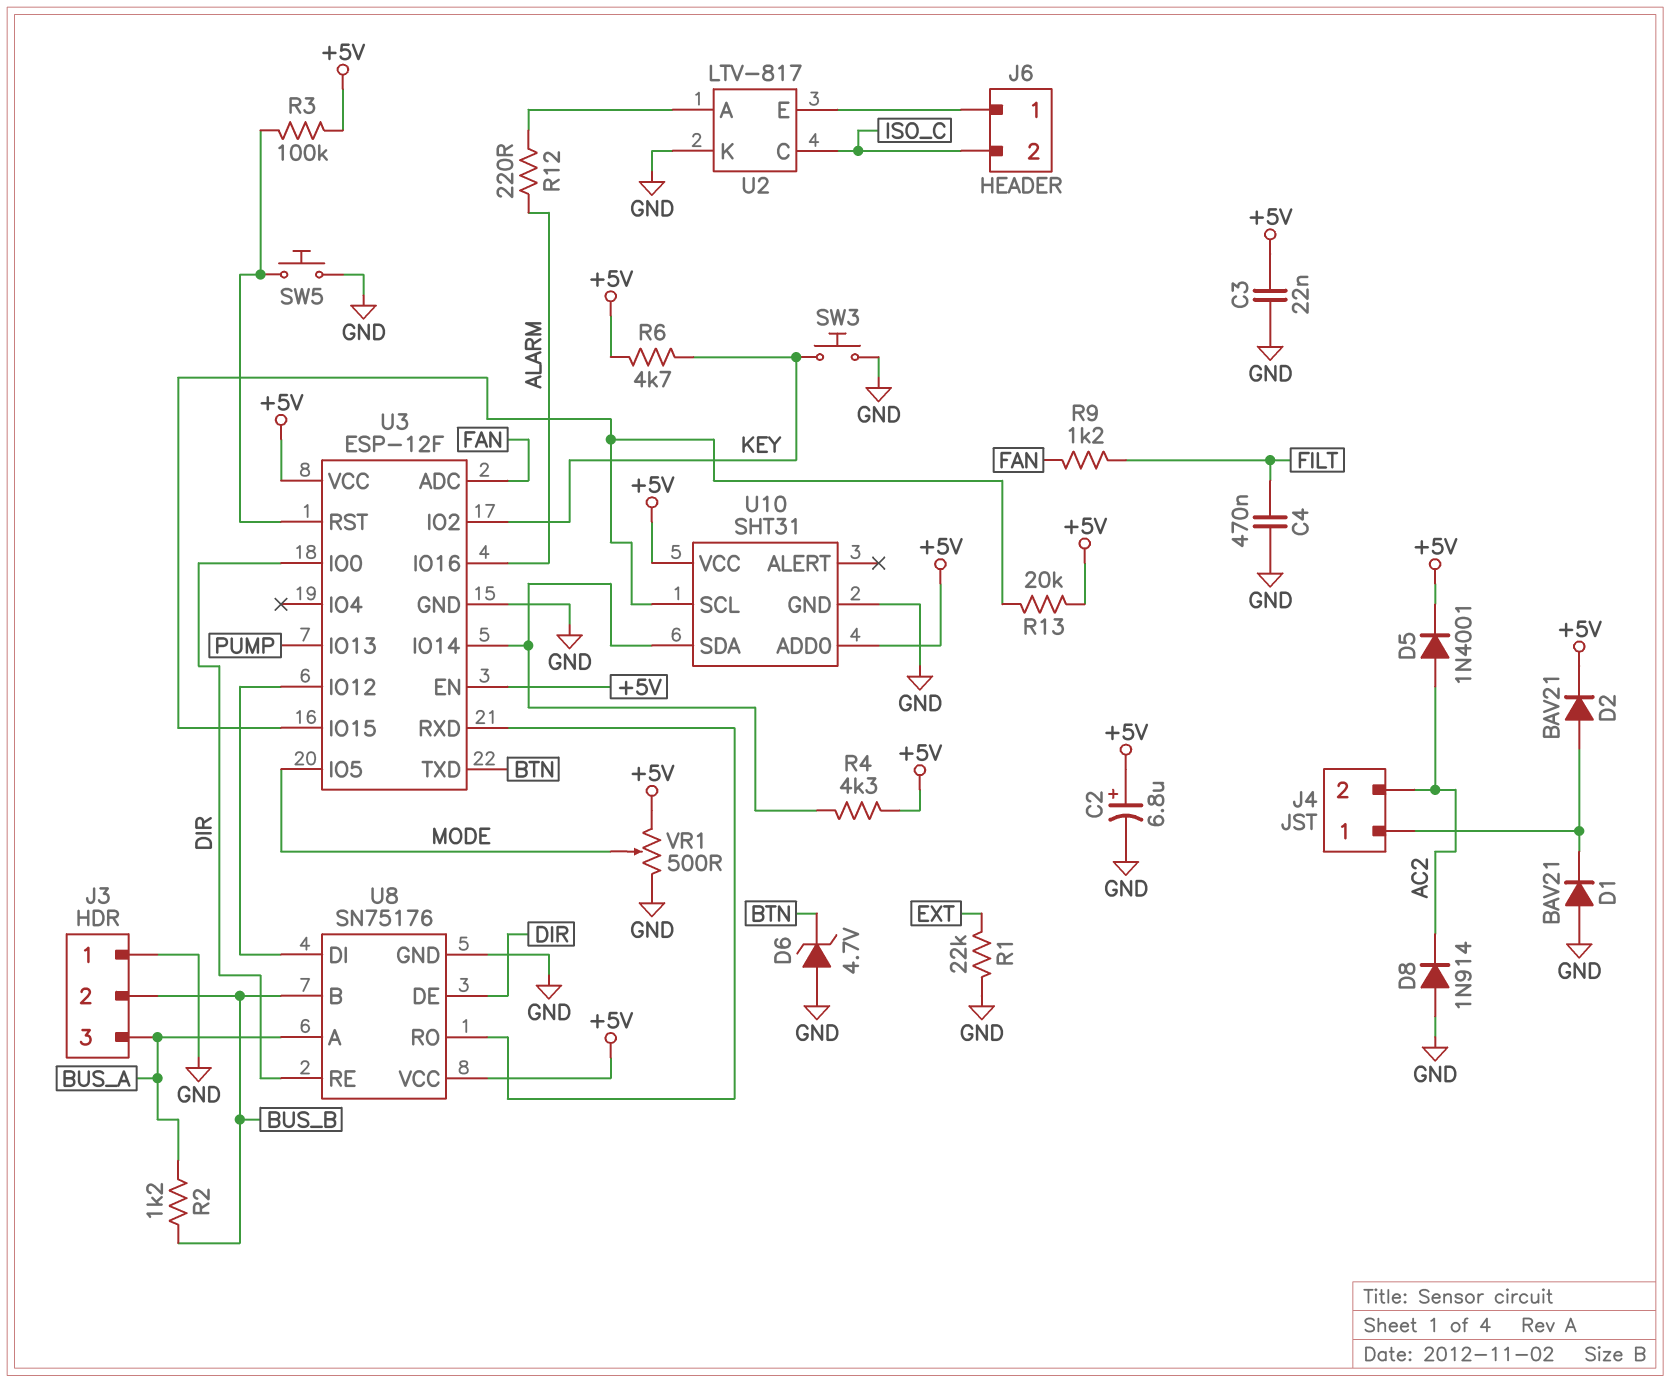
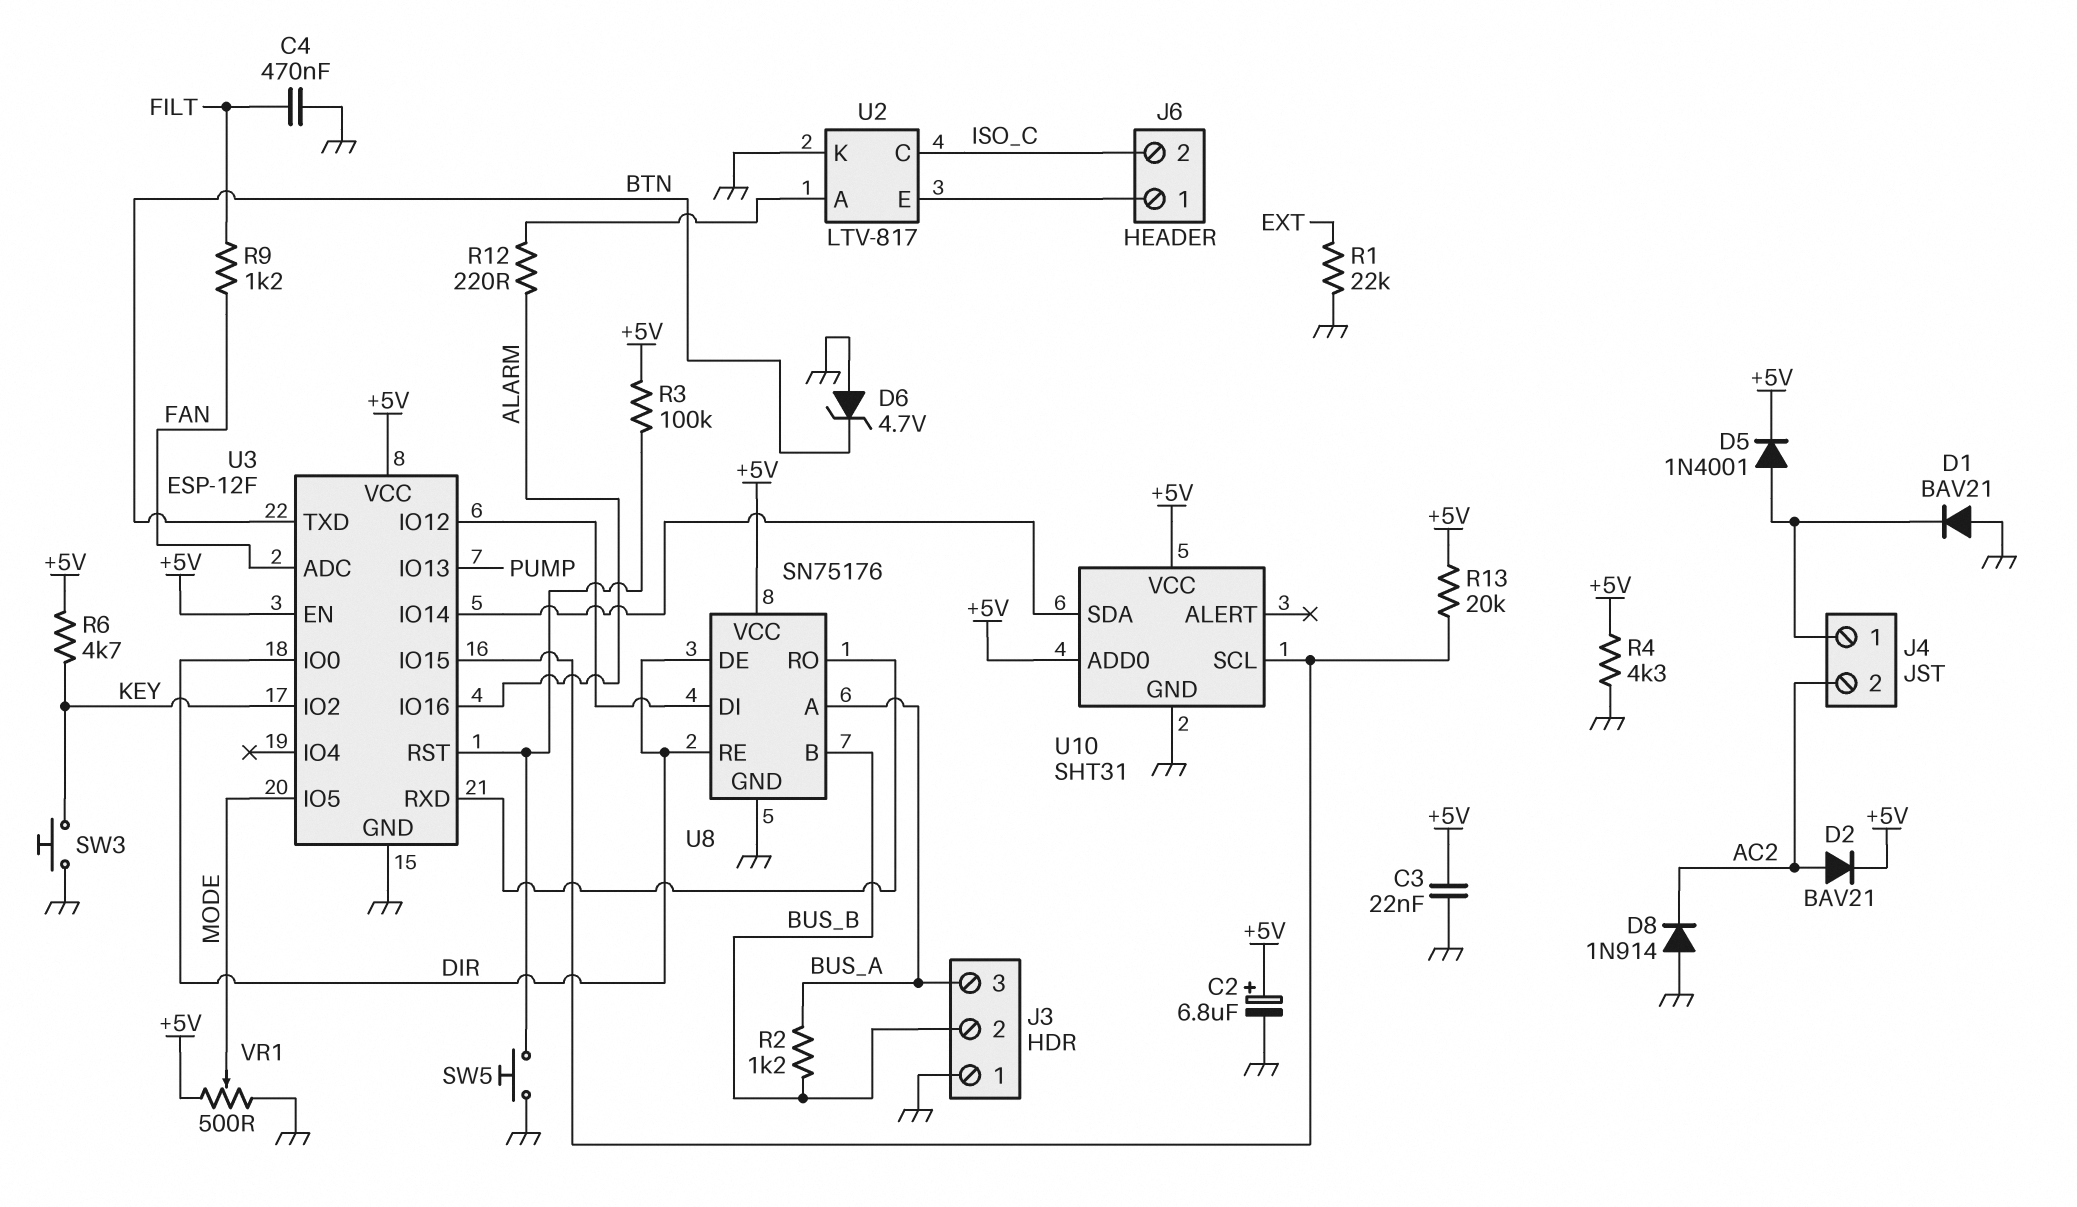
D2: diode BAV21 (A J4/1, K +5V) -> diode BAV21 (A AC2, K +5V)
D5: diode 1N4001 (A AC2, K +5V) -> diode 1N4001 (A J4/1, K +5V)
R4: 4.3k (+5V, U3/IO14) -> 4.3k (+5V, GND)

